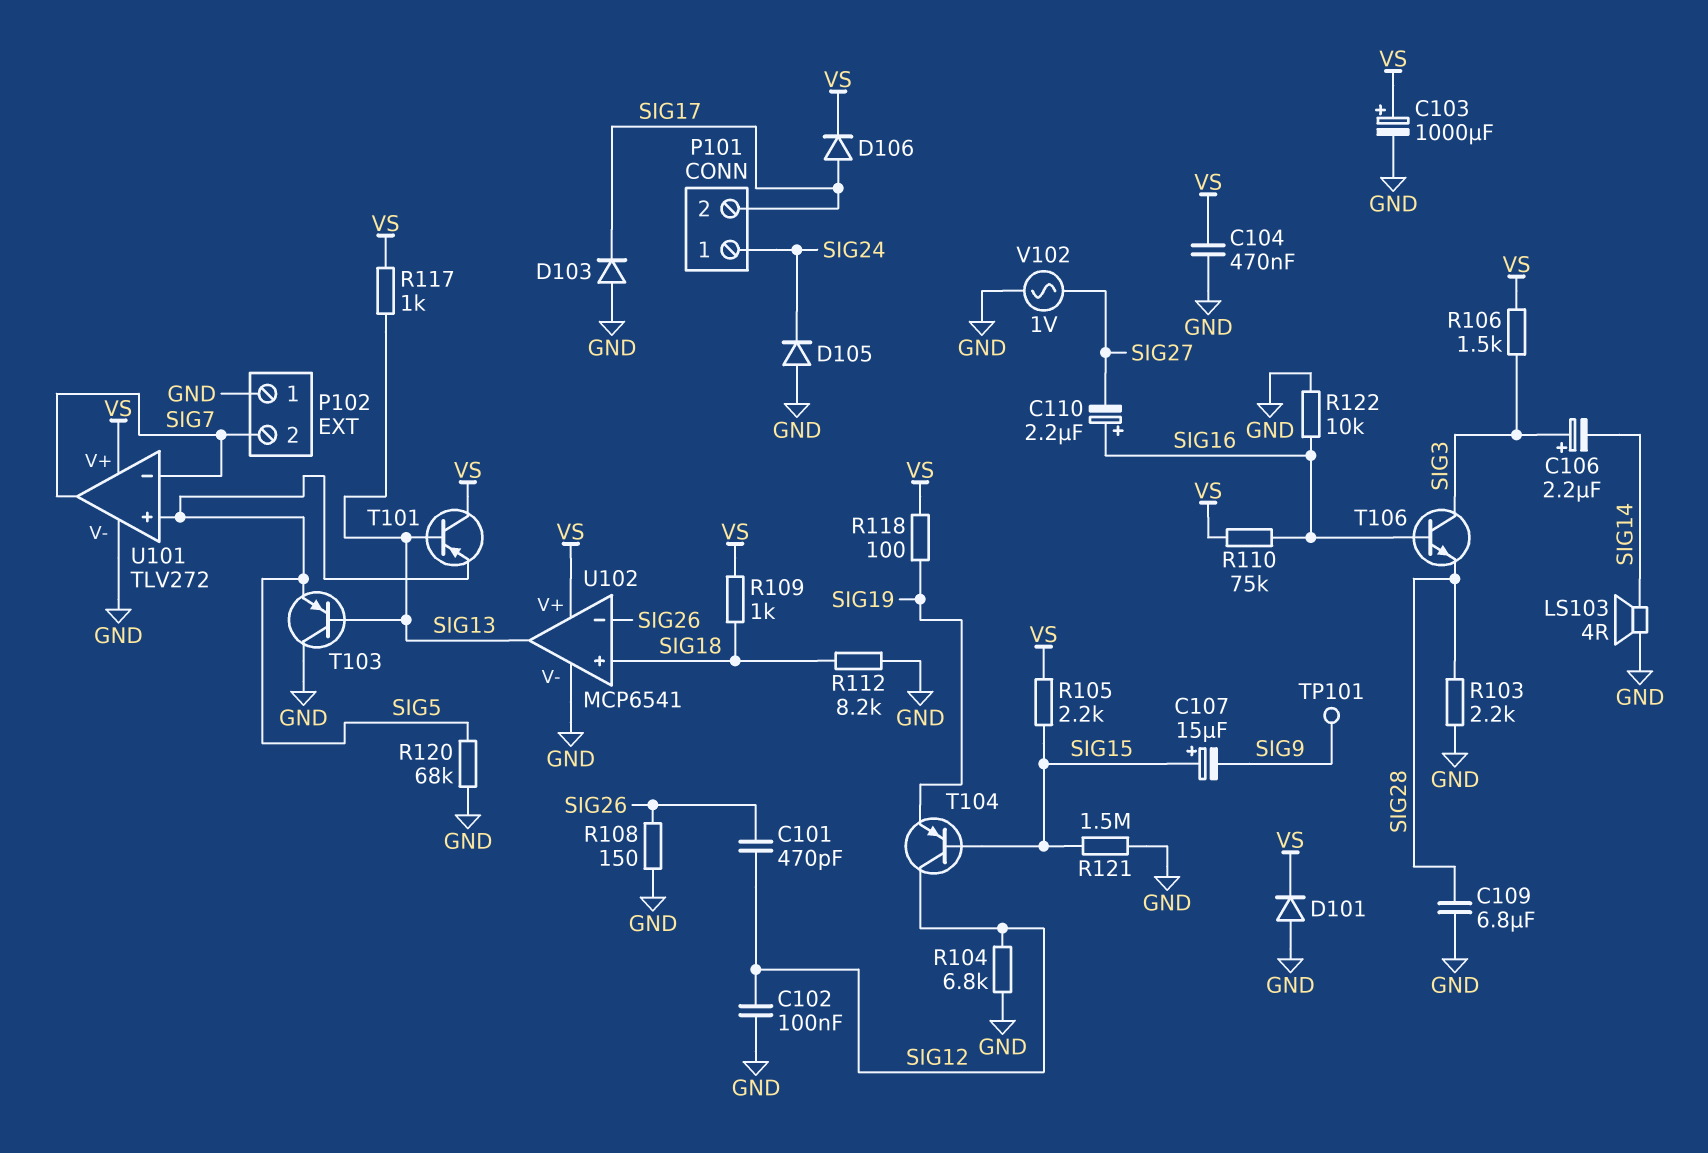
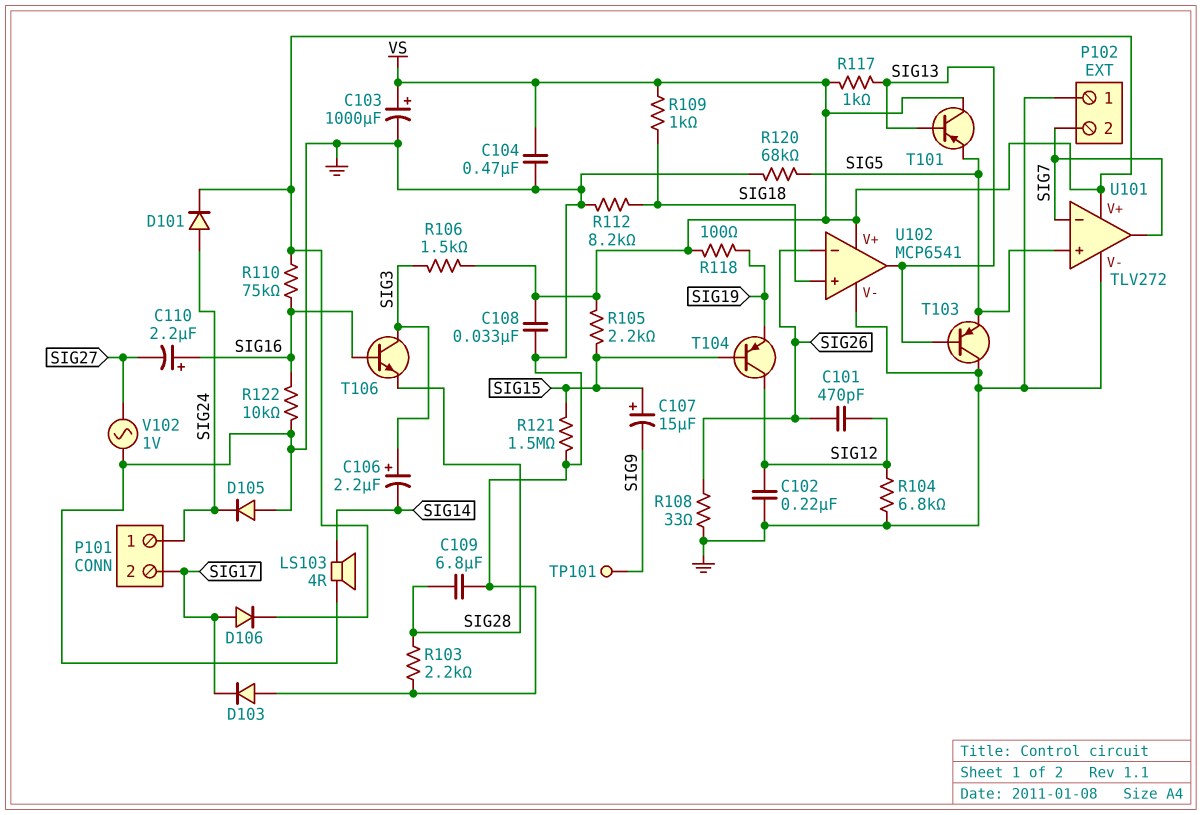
C102: 100nF (GND, SIG12) -> 220nF (GND, SIG12)
C108: none -> 33nF (GND, VS)
D101: diode (A GND, K VS) -> diode (A SIG24, K VS)
R108: 150 (GND, SIG26) -> 33 (GND, SIG26)

